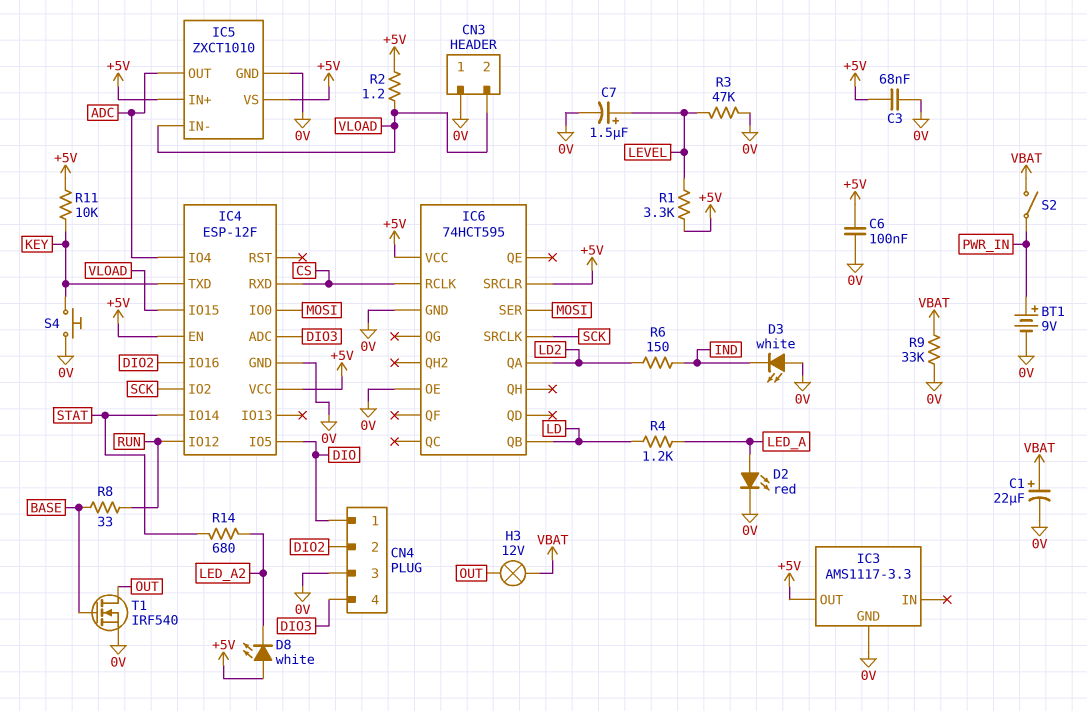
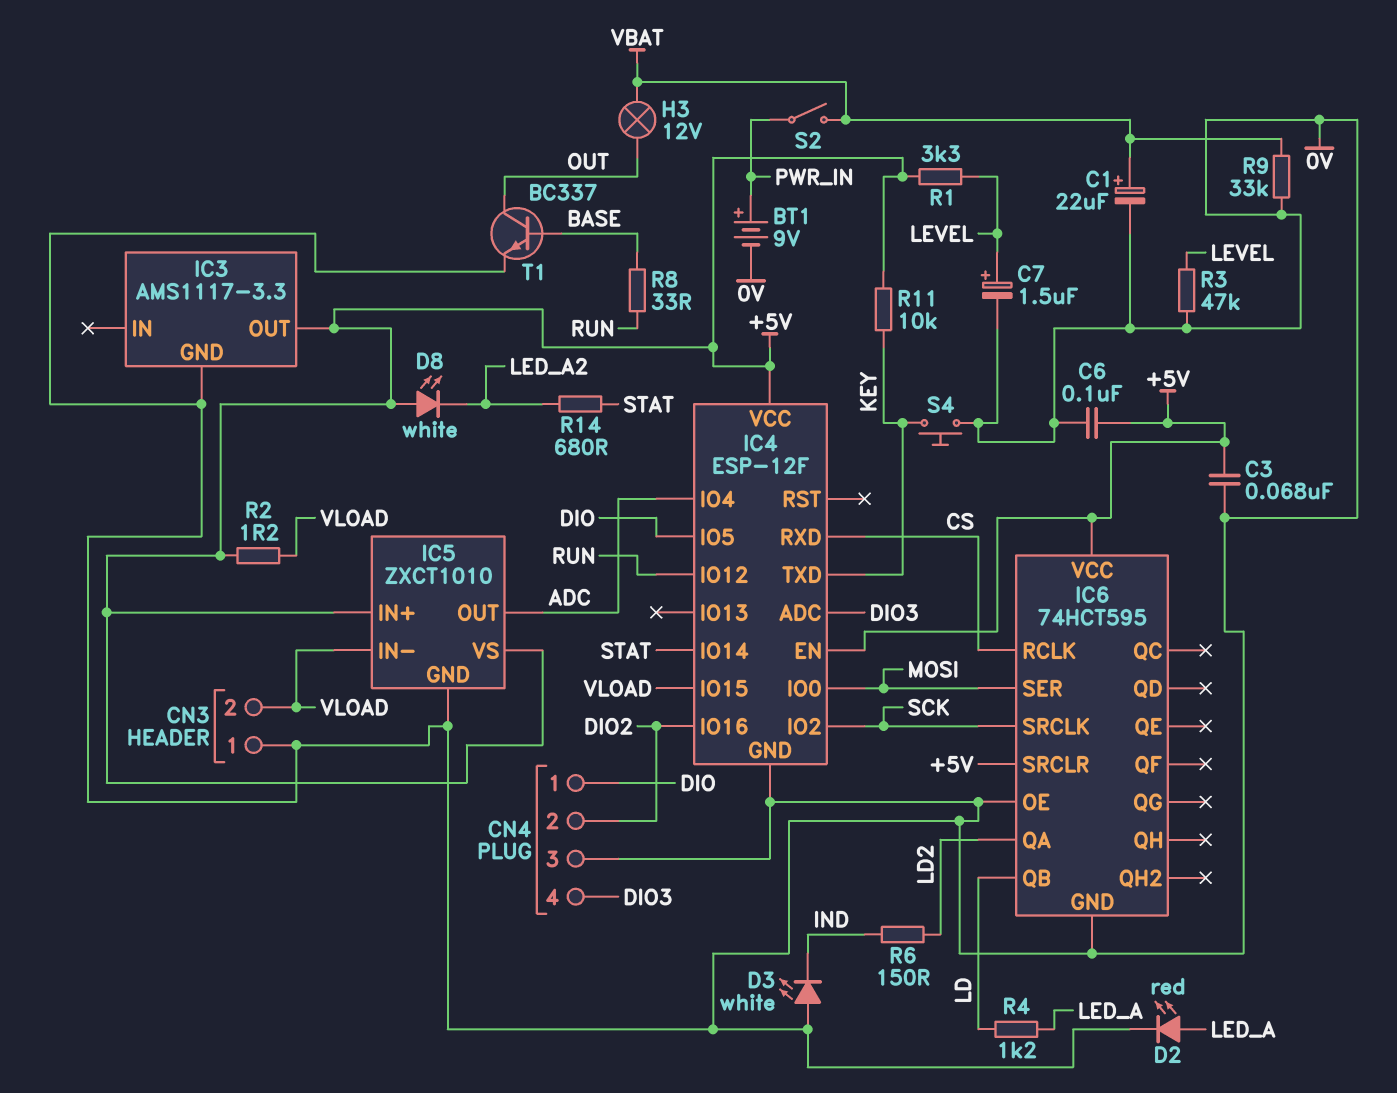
T1: NMOS IRF540 (G BASE, D OUT, S 0V) -> NPN BC337 (B BASE, C OUT, E 0V)

